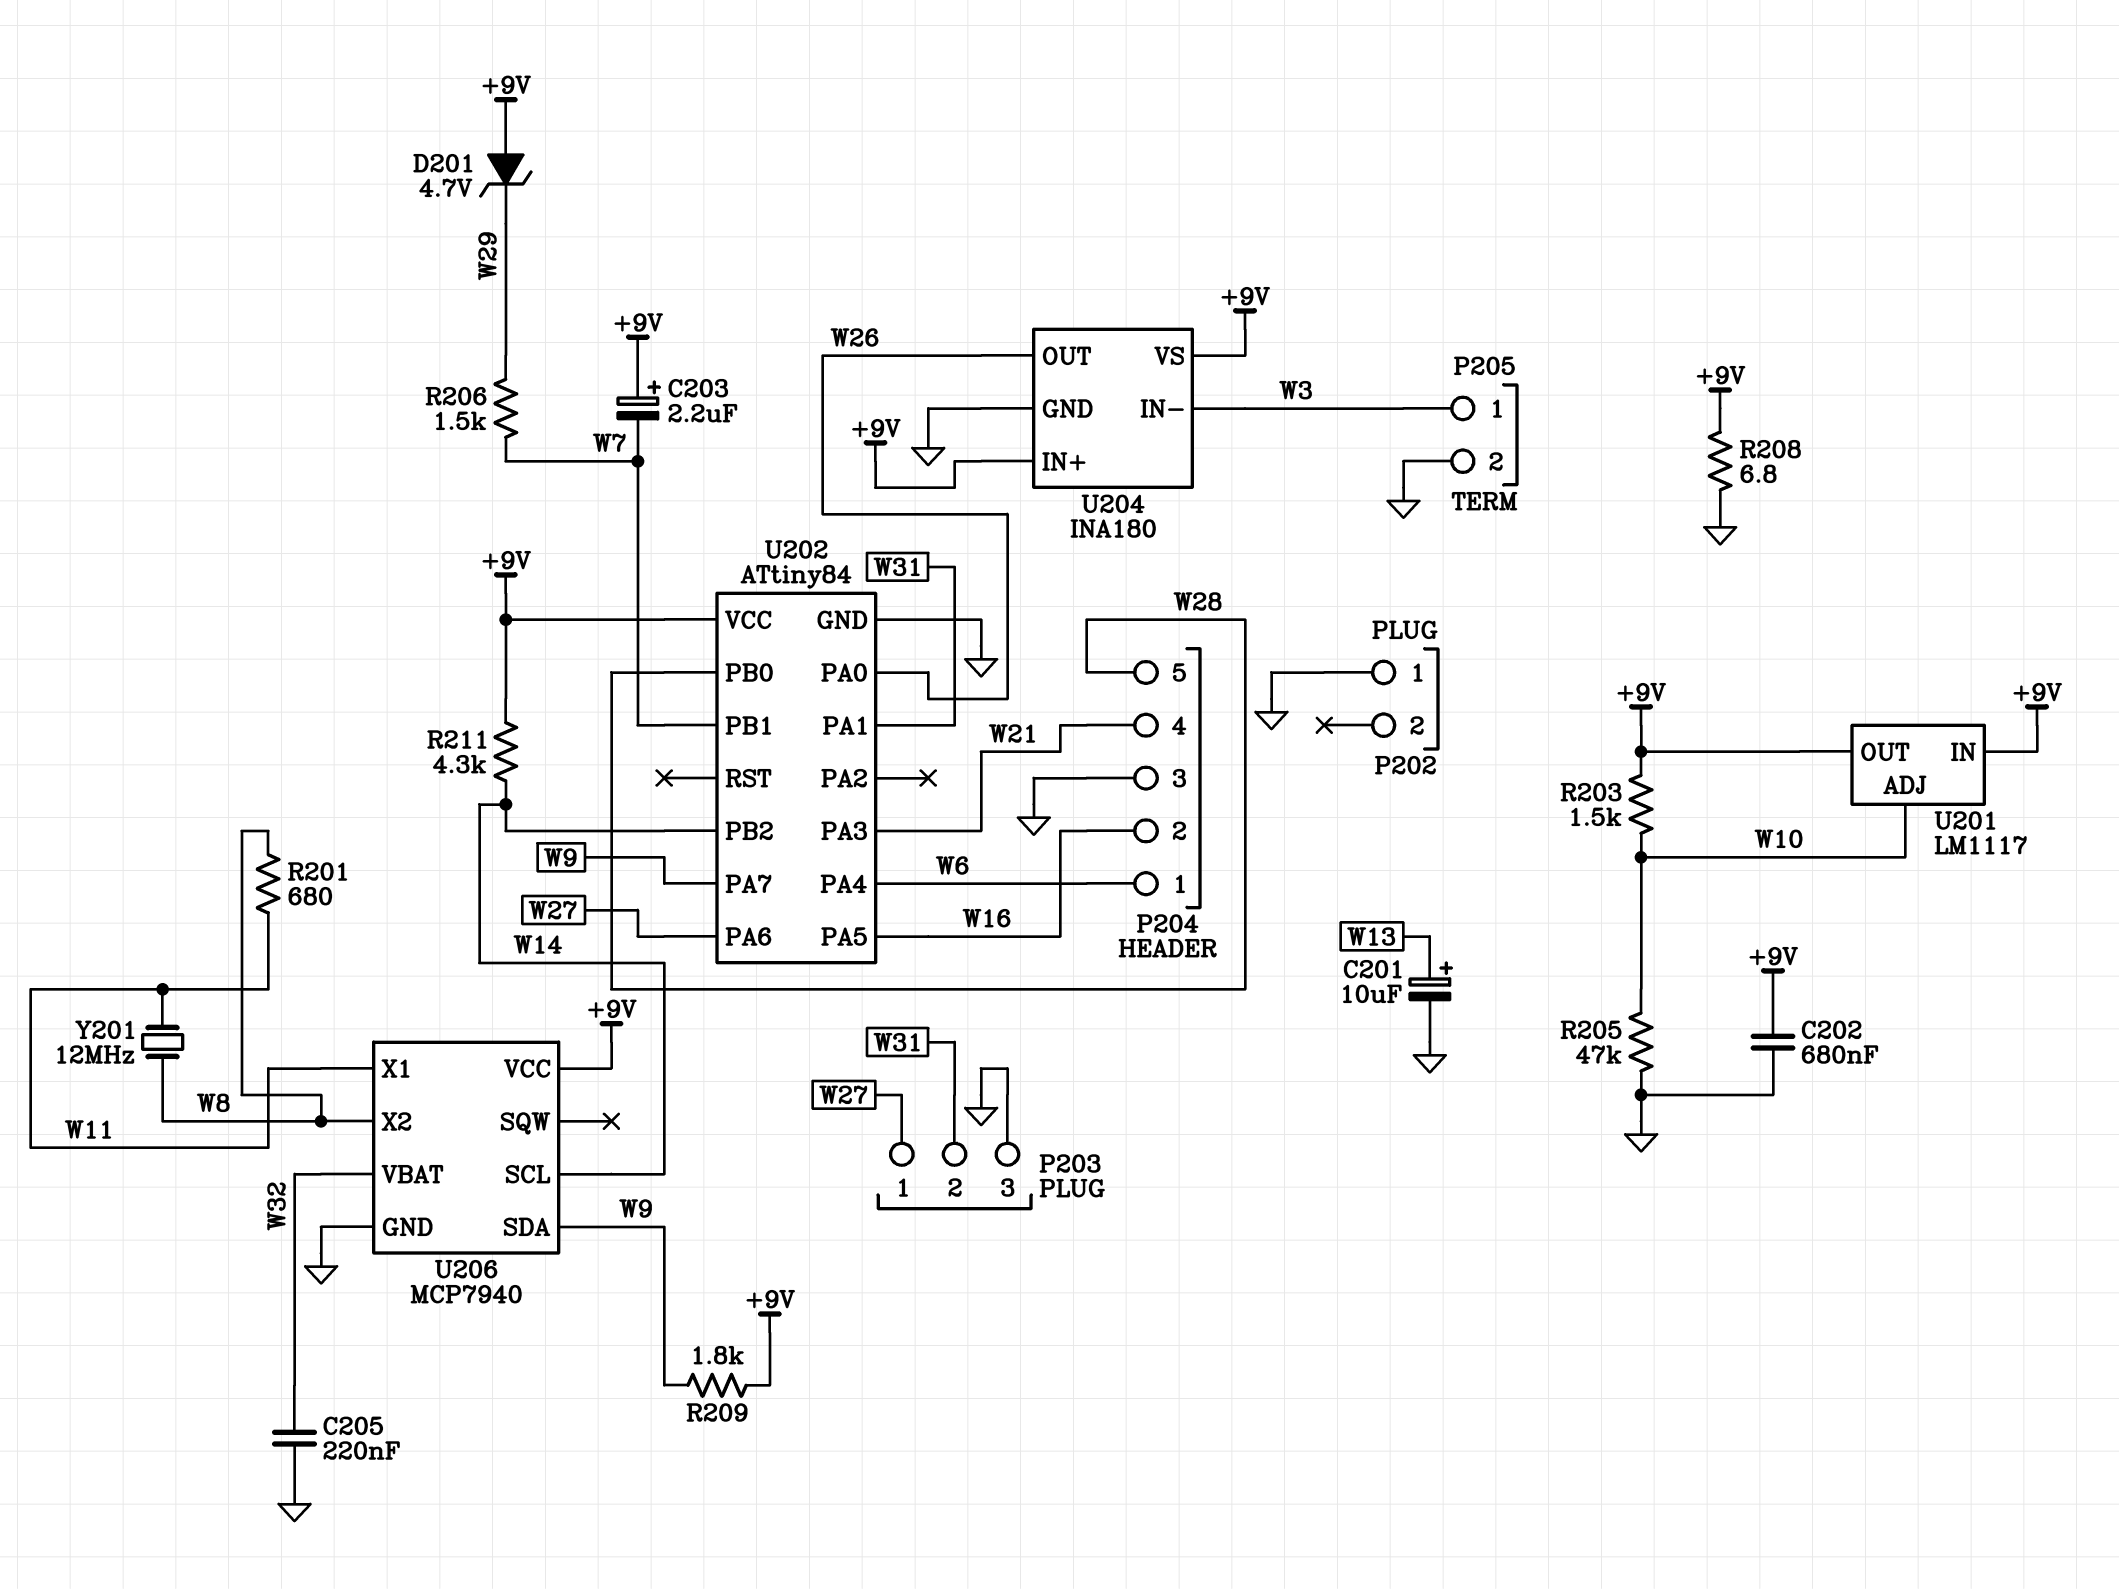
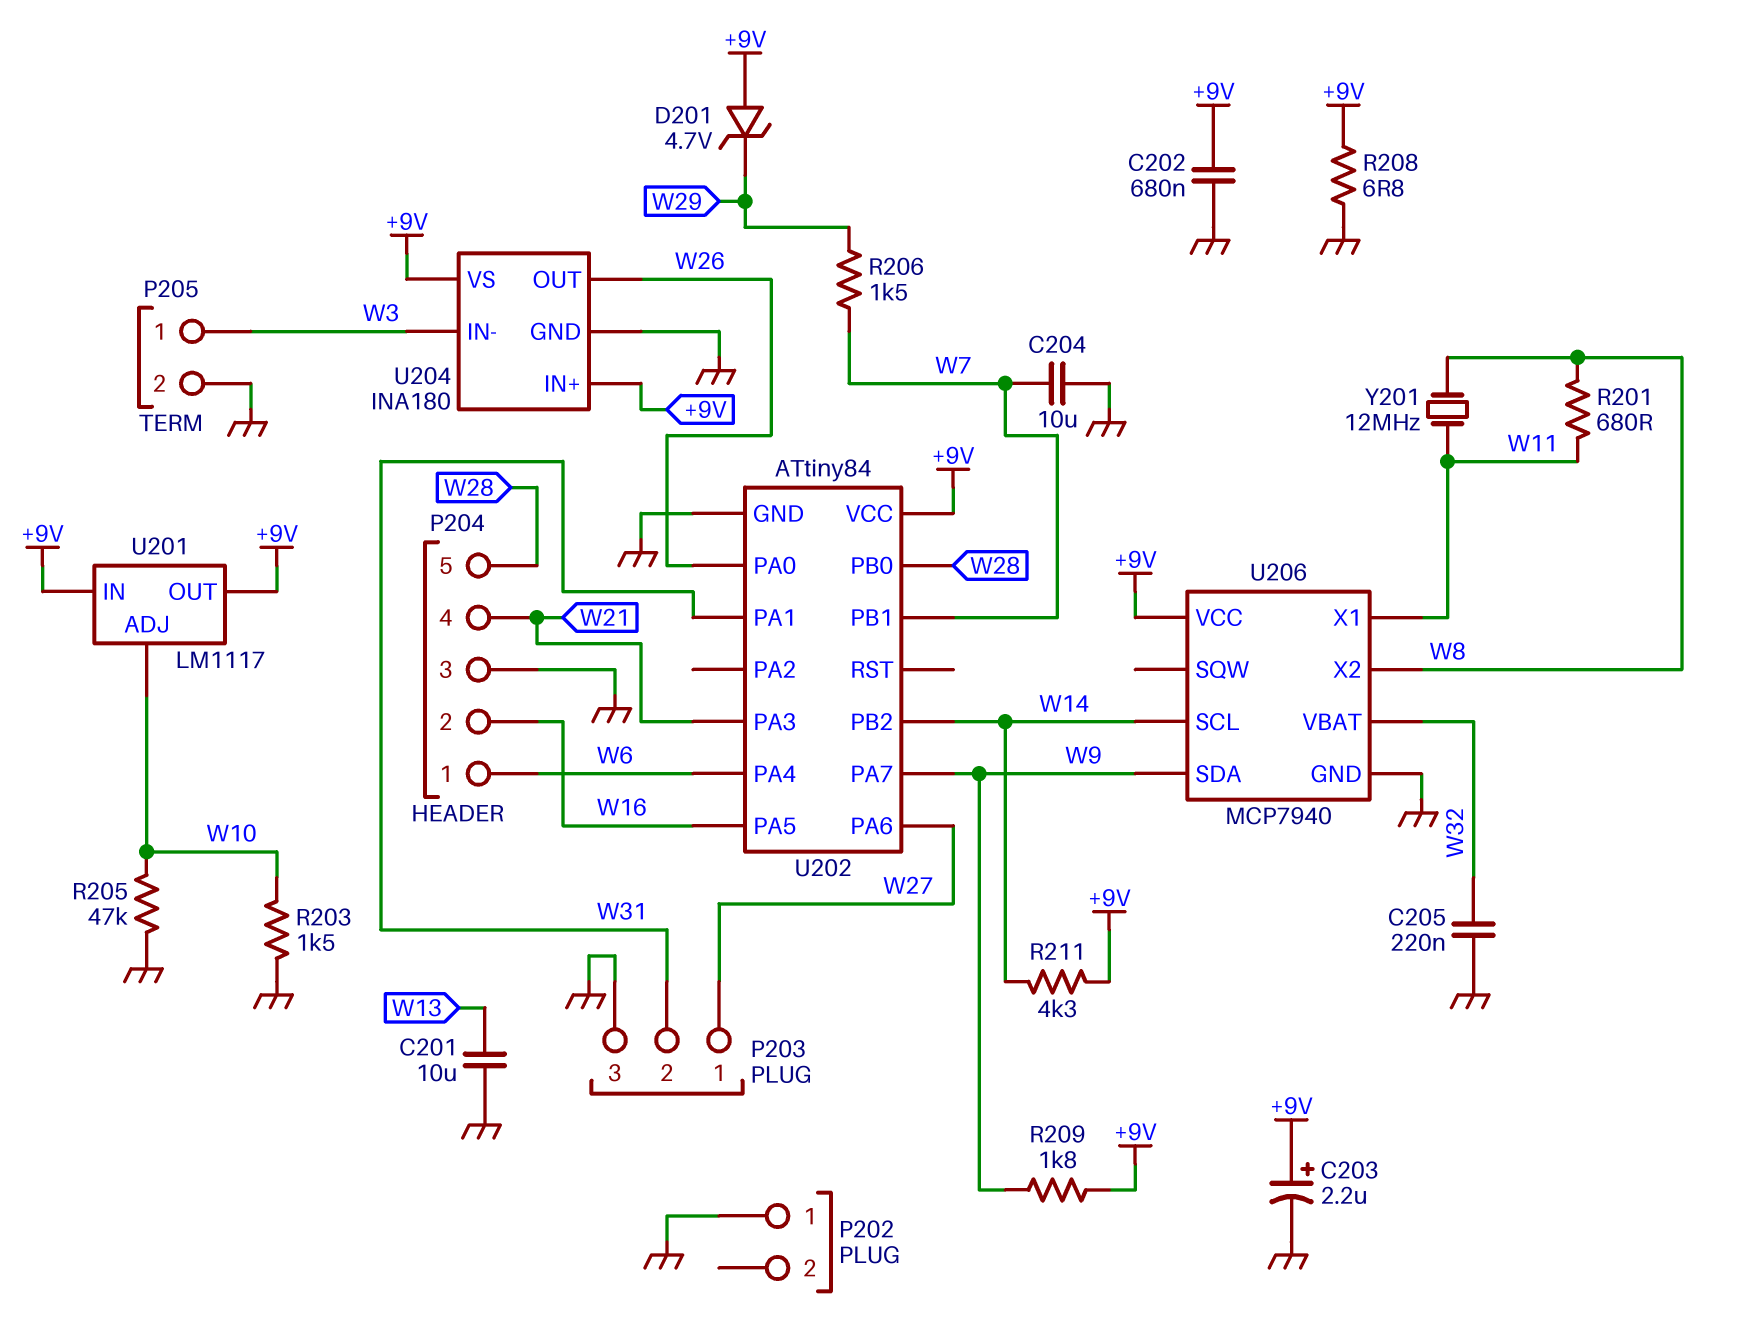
C201: 10uF (plus W13, minus GND) -> 10uF (GND, W13)
C203: 2.2uF (plus +9V, minus W7) -> 2.2uF (plus +9V, minus GND)
C204: none -> 10uF (GND, W7)
R203: 1.5k (+9V, W10) -> 1.5k (GND, W10)

